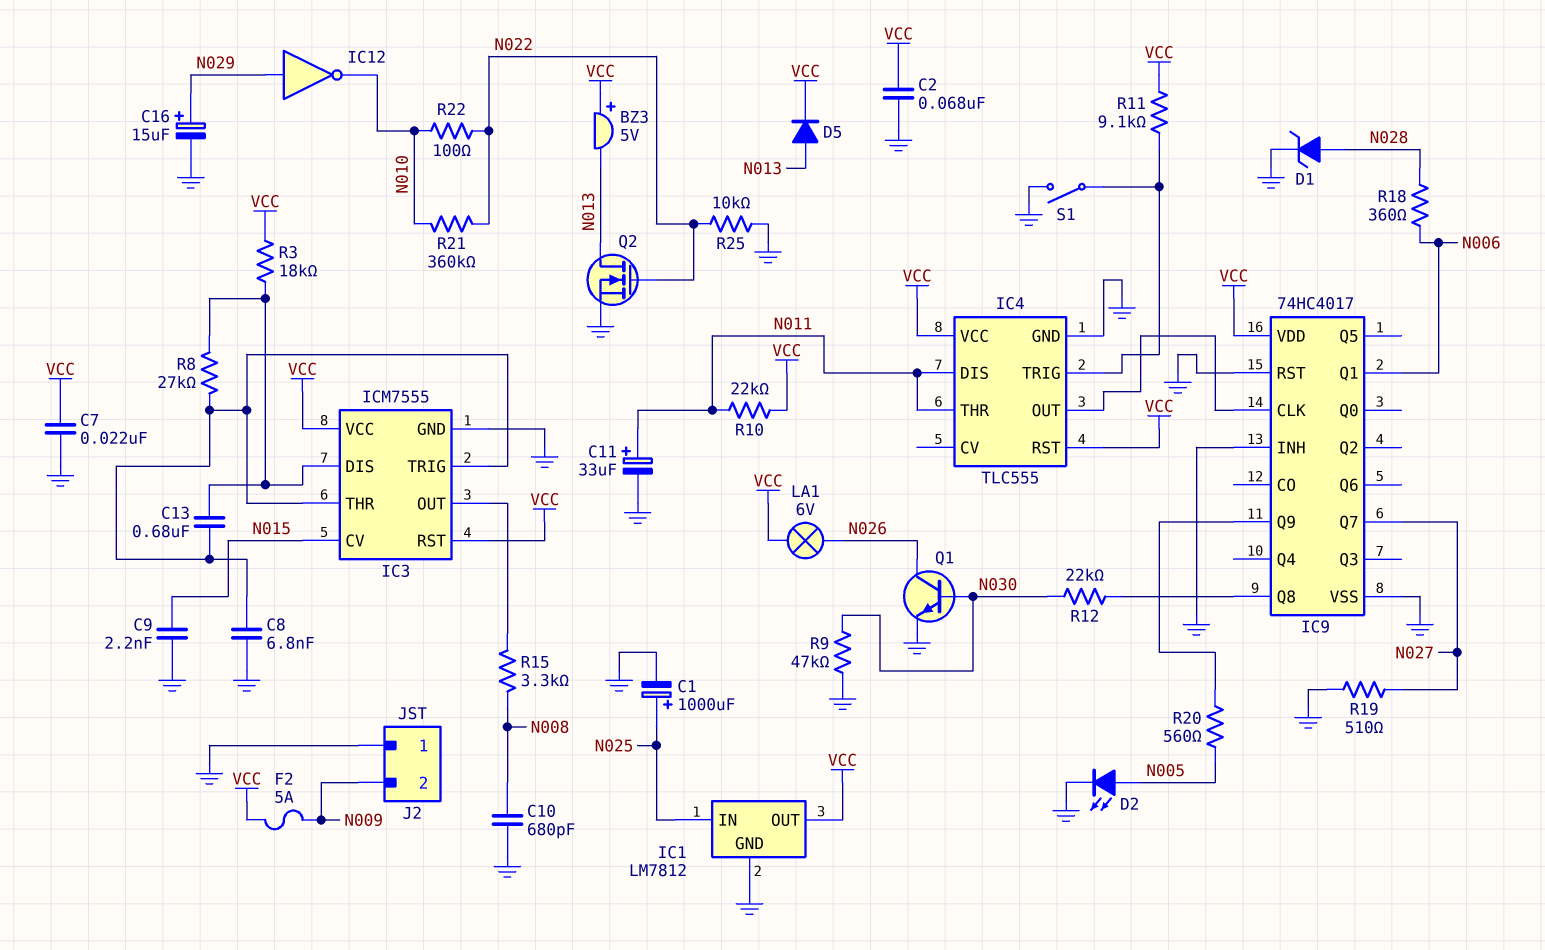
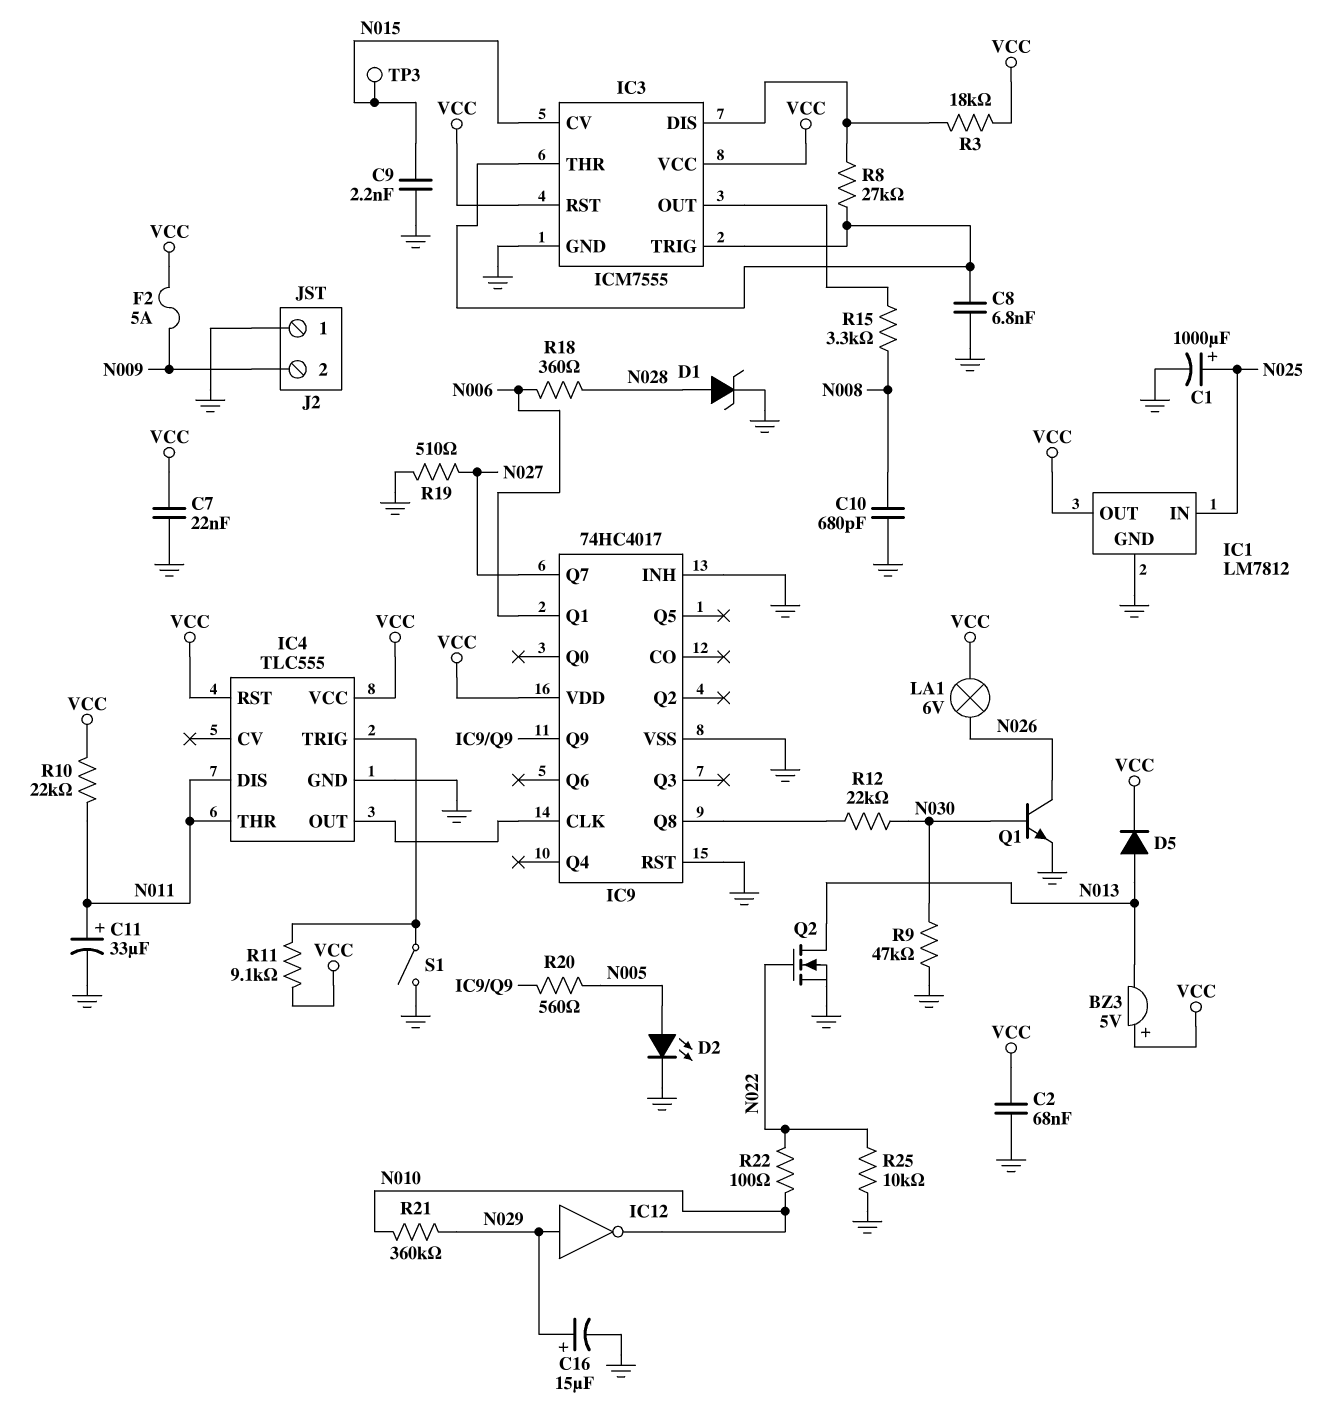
C13: 680nF (IC3/DIS, IC3/THR) -> none
R21: 360k (N010, N022) -> 360k (N010, N029)
TP3: none -> test point (N015)

